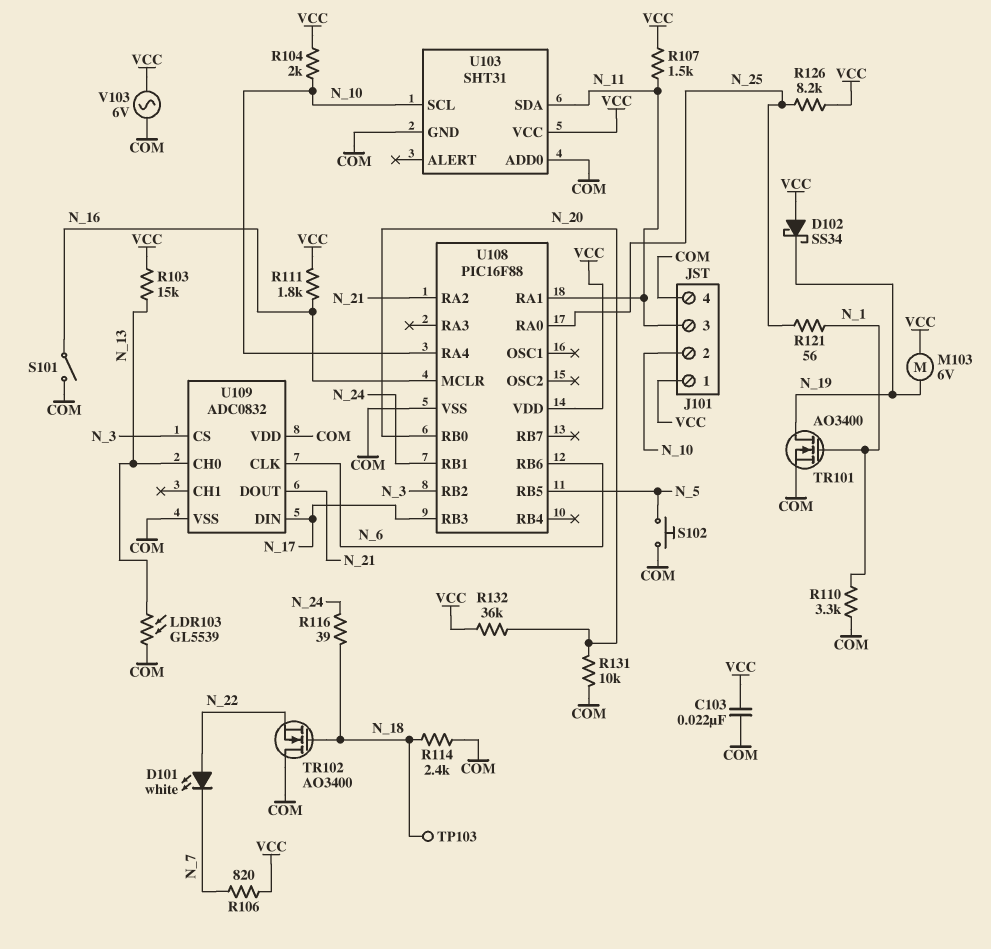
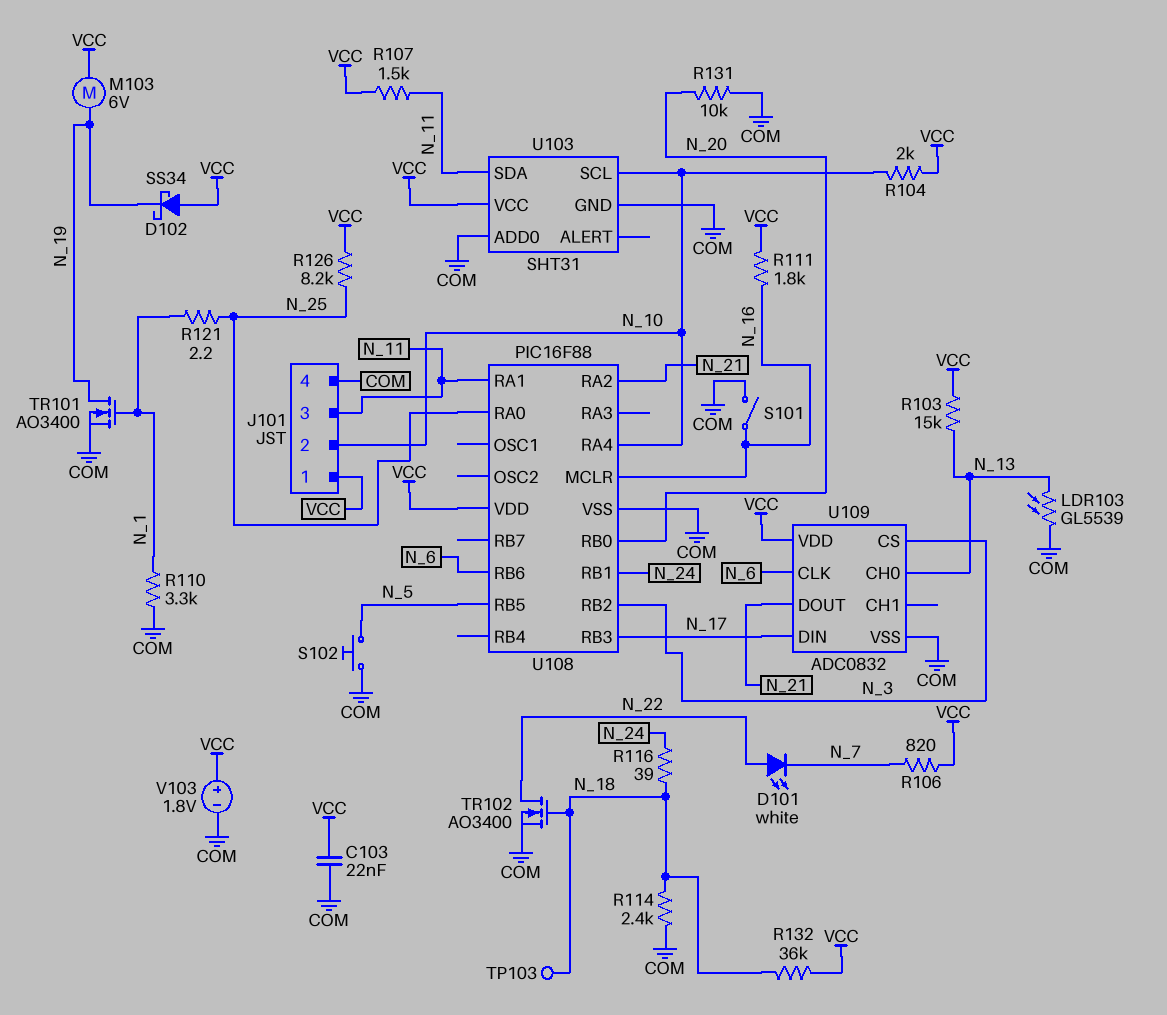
R121: 56 (N_1, N_25) -> 2.2 (N_1, N_25)
R132: 36k (N_20, VCC) -> 36k (N_18, VCC)
TR102: NMOS AO3400 (G N_18, D COM, S N_22) -> NMOS AO3400 (G N_18, D N_22, S COM)
U109 pin VDD: COM -> VCC
V103: AC 6V (COM, VCC) -> 1.8V (plus VCC, minus COM)

